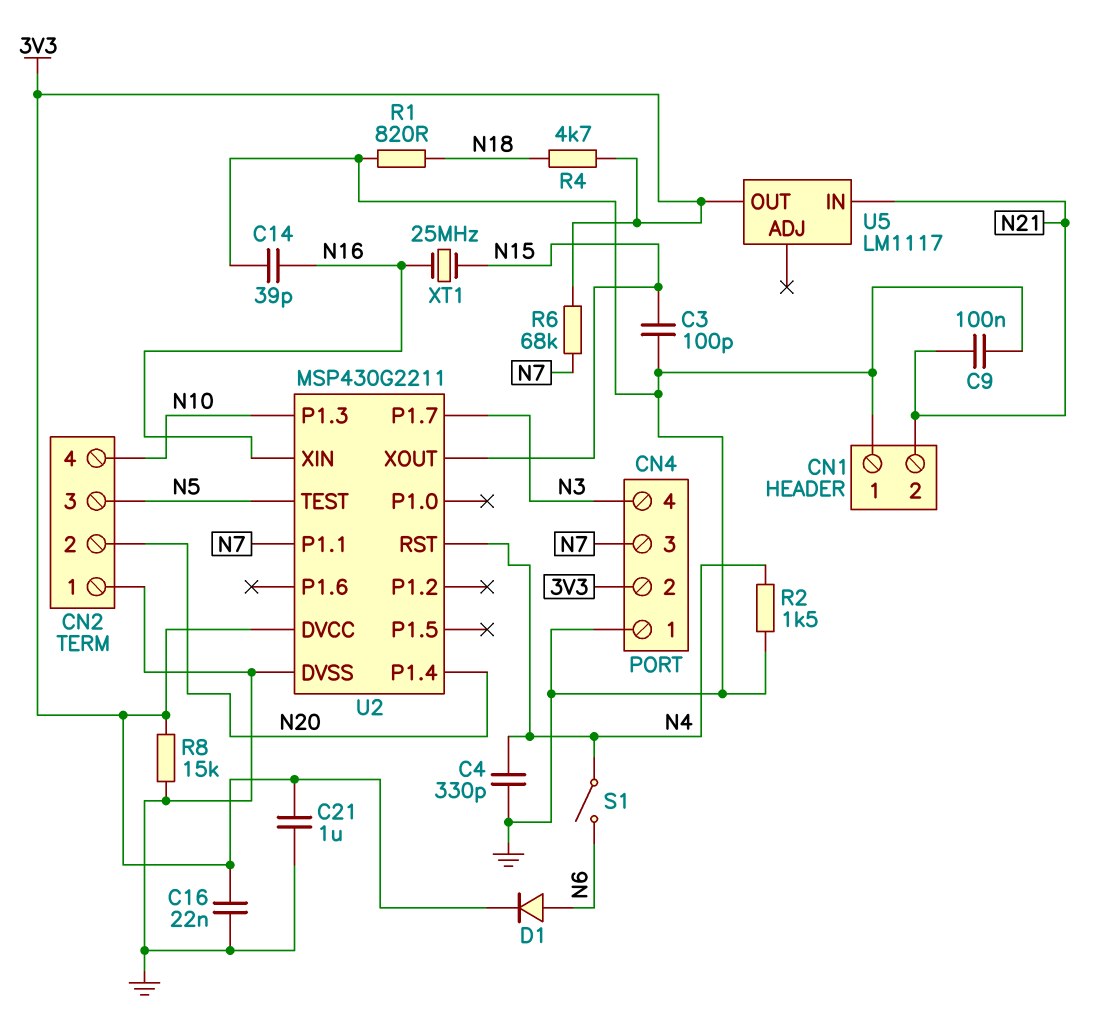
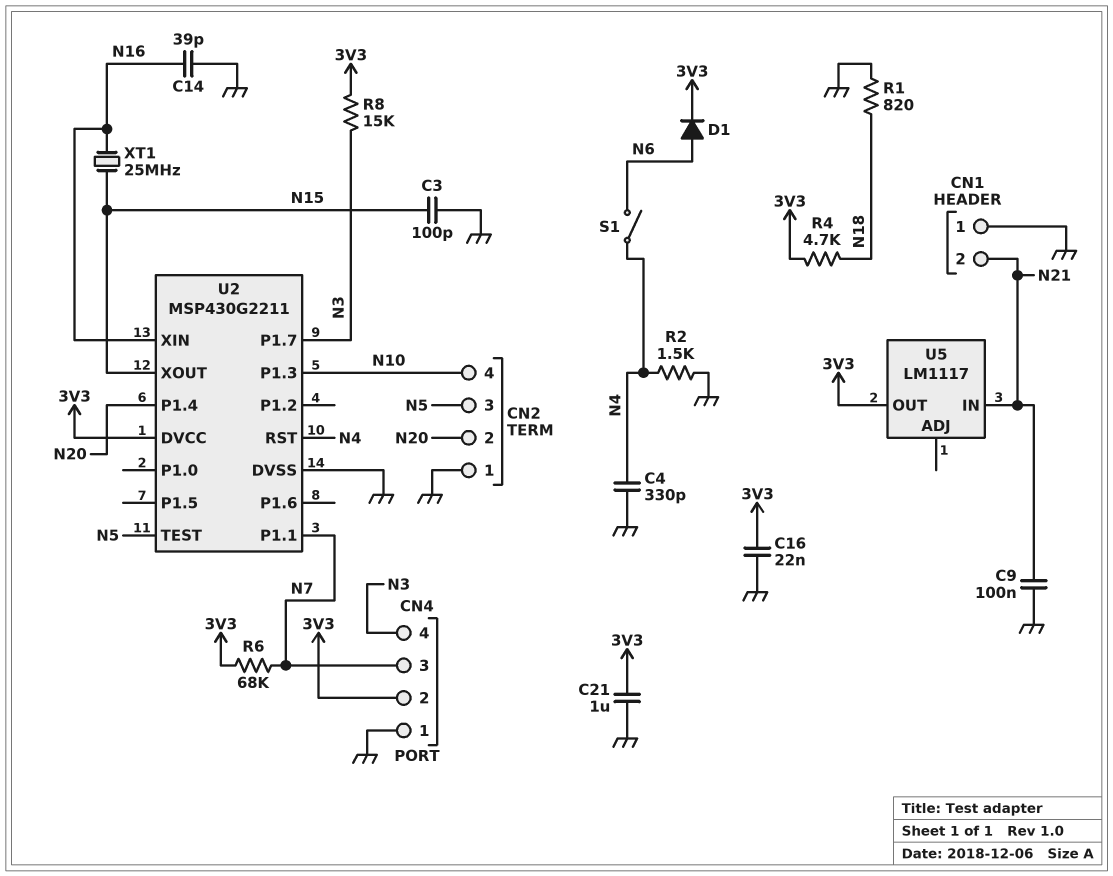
R8: 15k (3V3, GND) -> 15k (3V3, N3)

